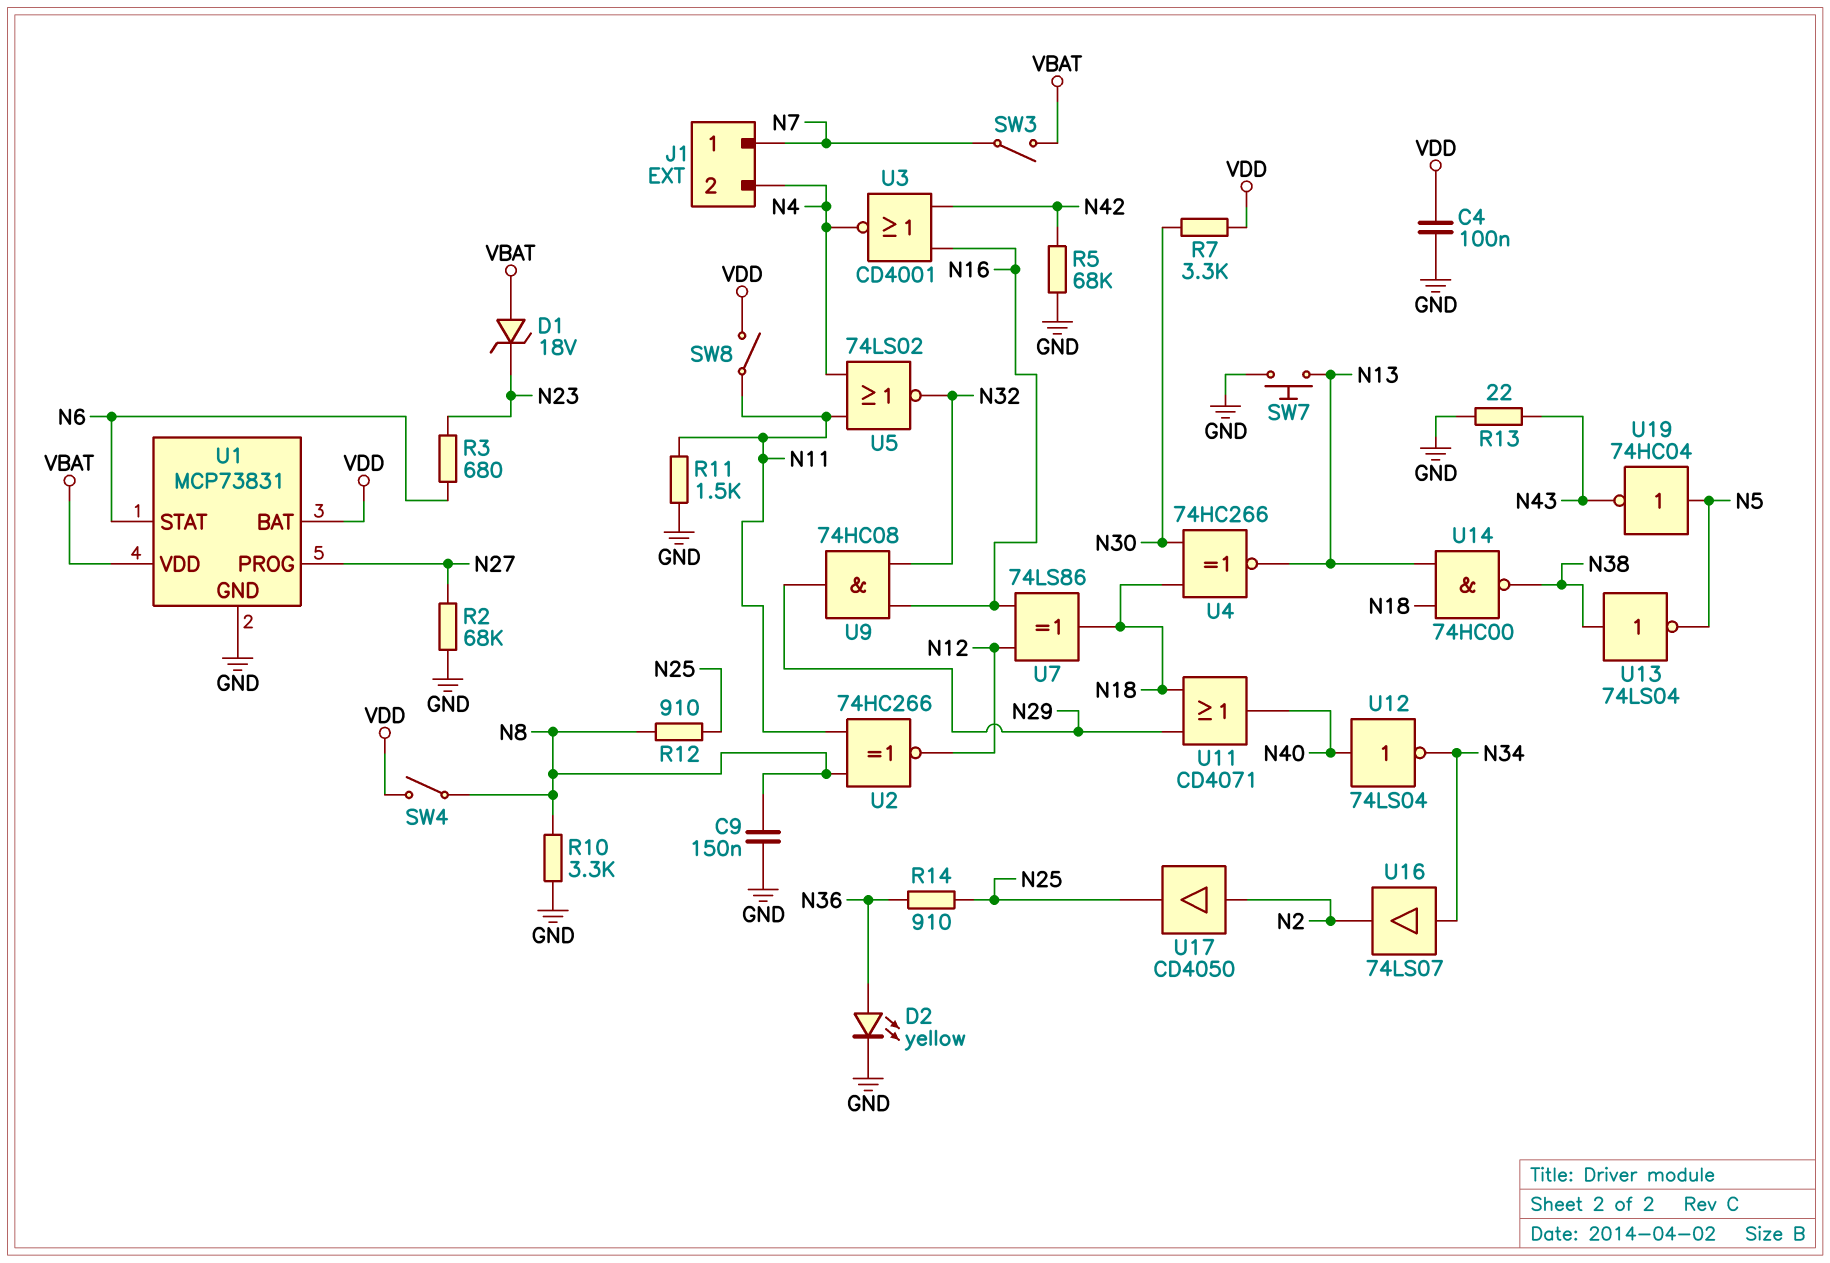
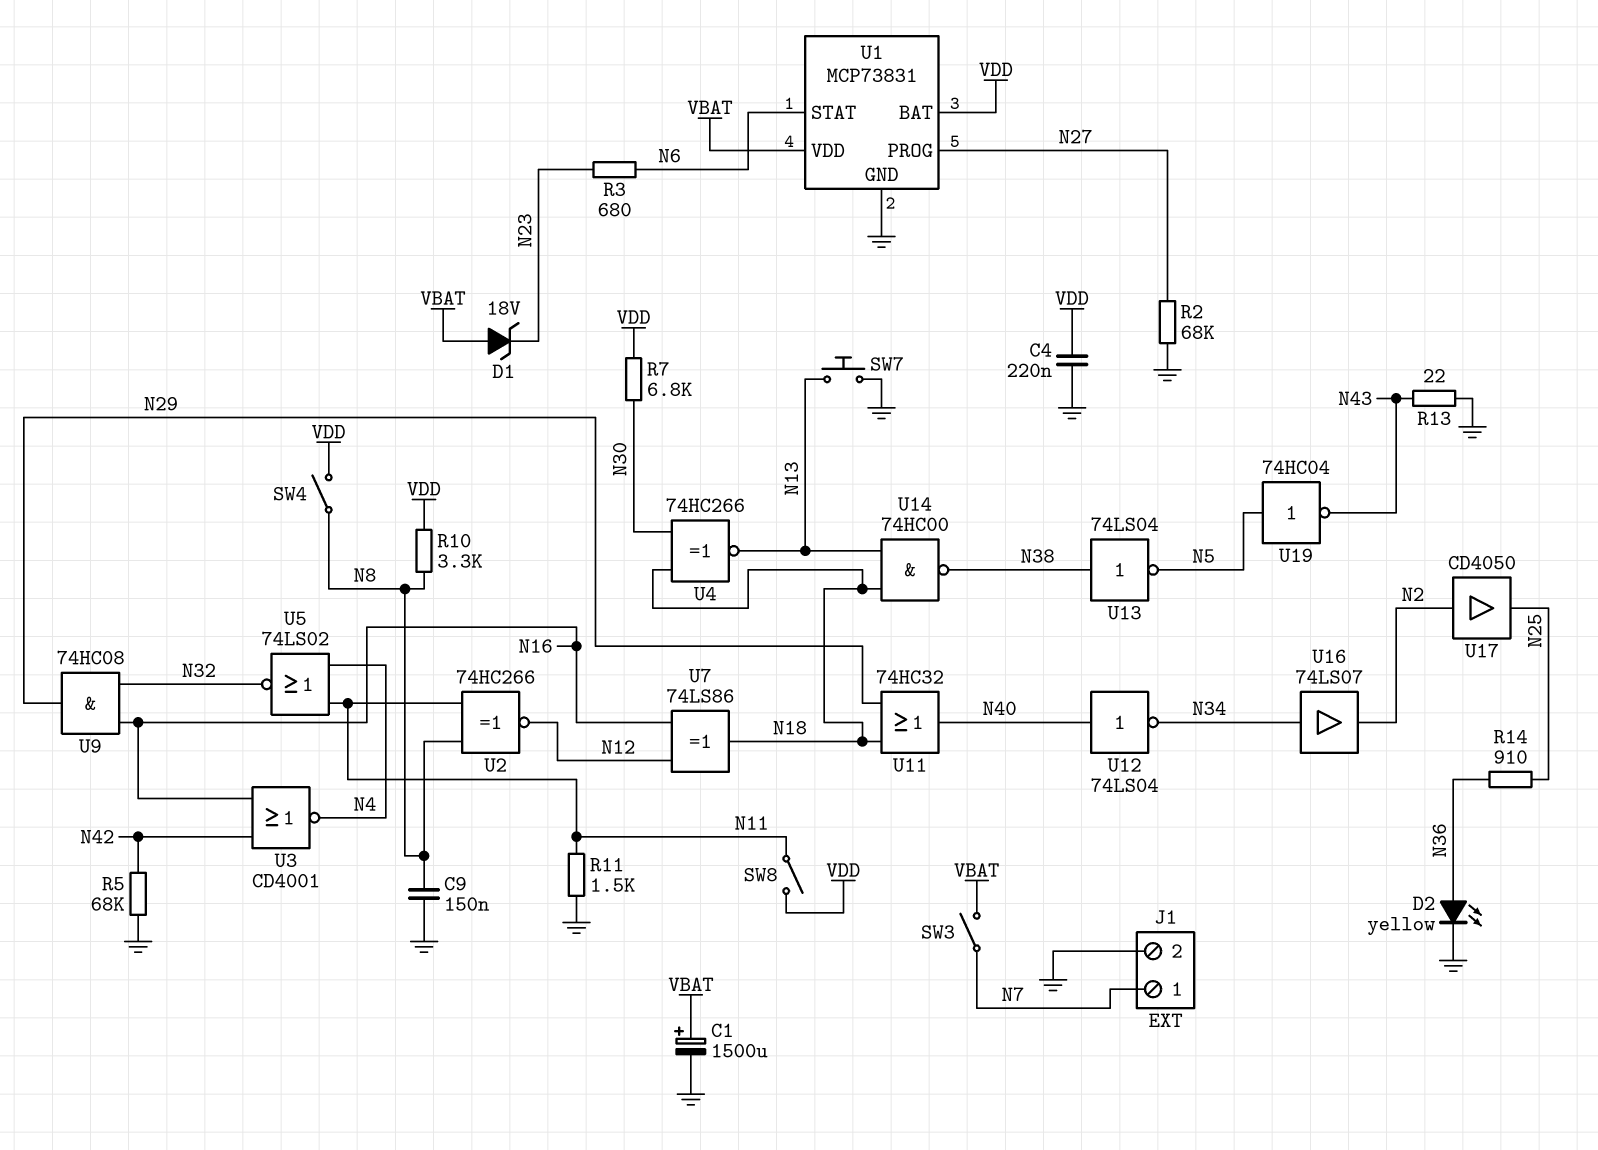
C1: none -> 1500uF (plus VBAT, minus GND)
C4: 100nF (GND, VDD) -> 220nF (GND, VDD)
J1 pin 2: N4 -> GND
R7: 3.3k (N30, VDD) -> 6.8k (N30, VDD)
R10: 3.3k (GND, N8) -> 3.3k (N8, VDD)
R12: 910 (N8, N25) -> none
U11: OR CD4071 (in N18, in N29, out N40) -> OR 74HC32 (in N18, in N29, out N40)

